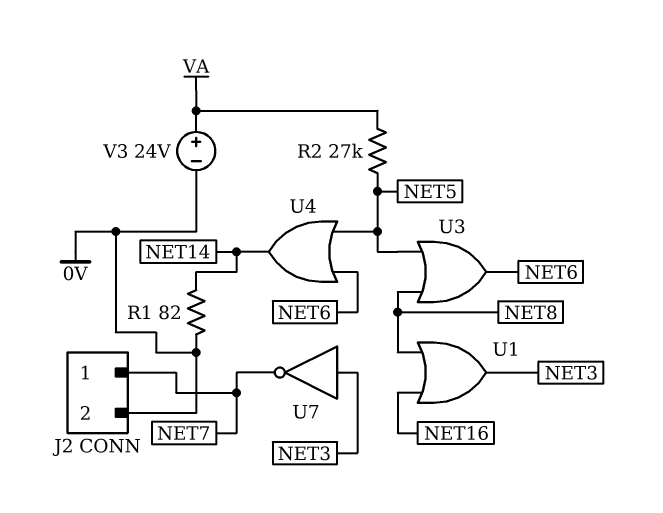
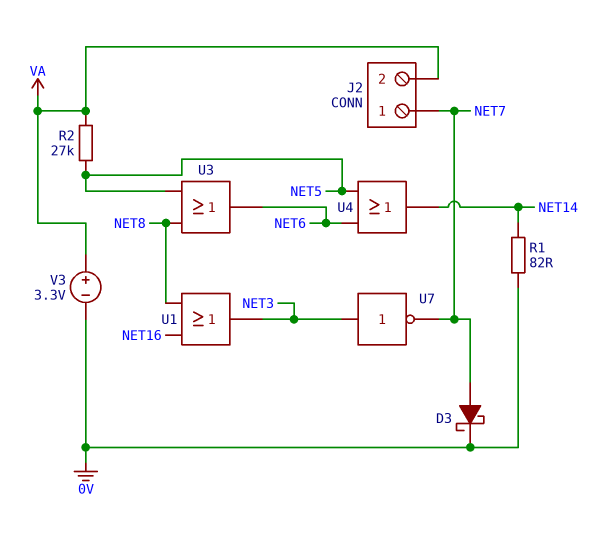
D3: none -> schottky (A NET7, K 0V)
J2 pin 2: 0V -> VA
V3: 24V (plus VA, minus 0V) -> 3.3V (plus VA, minus 0V)

